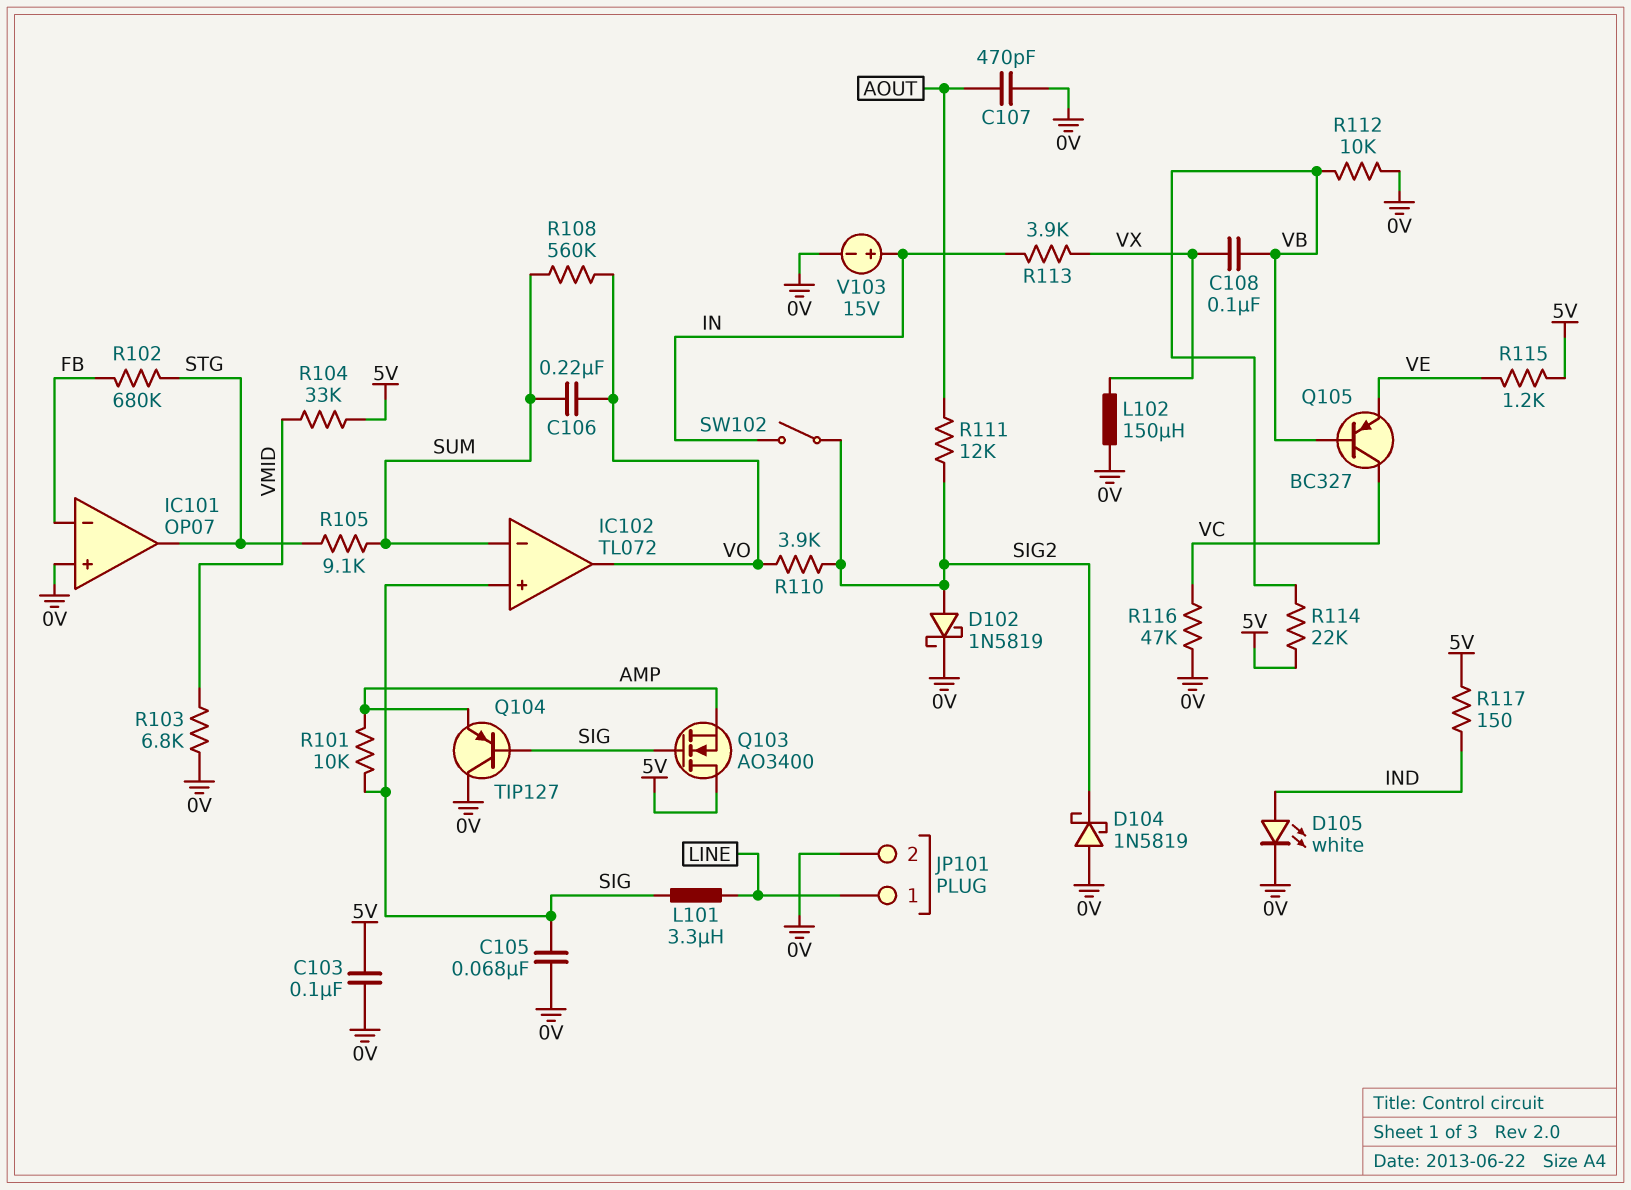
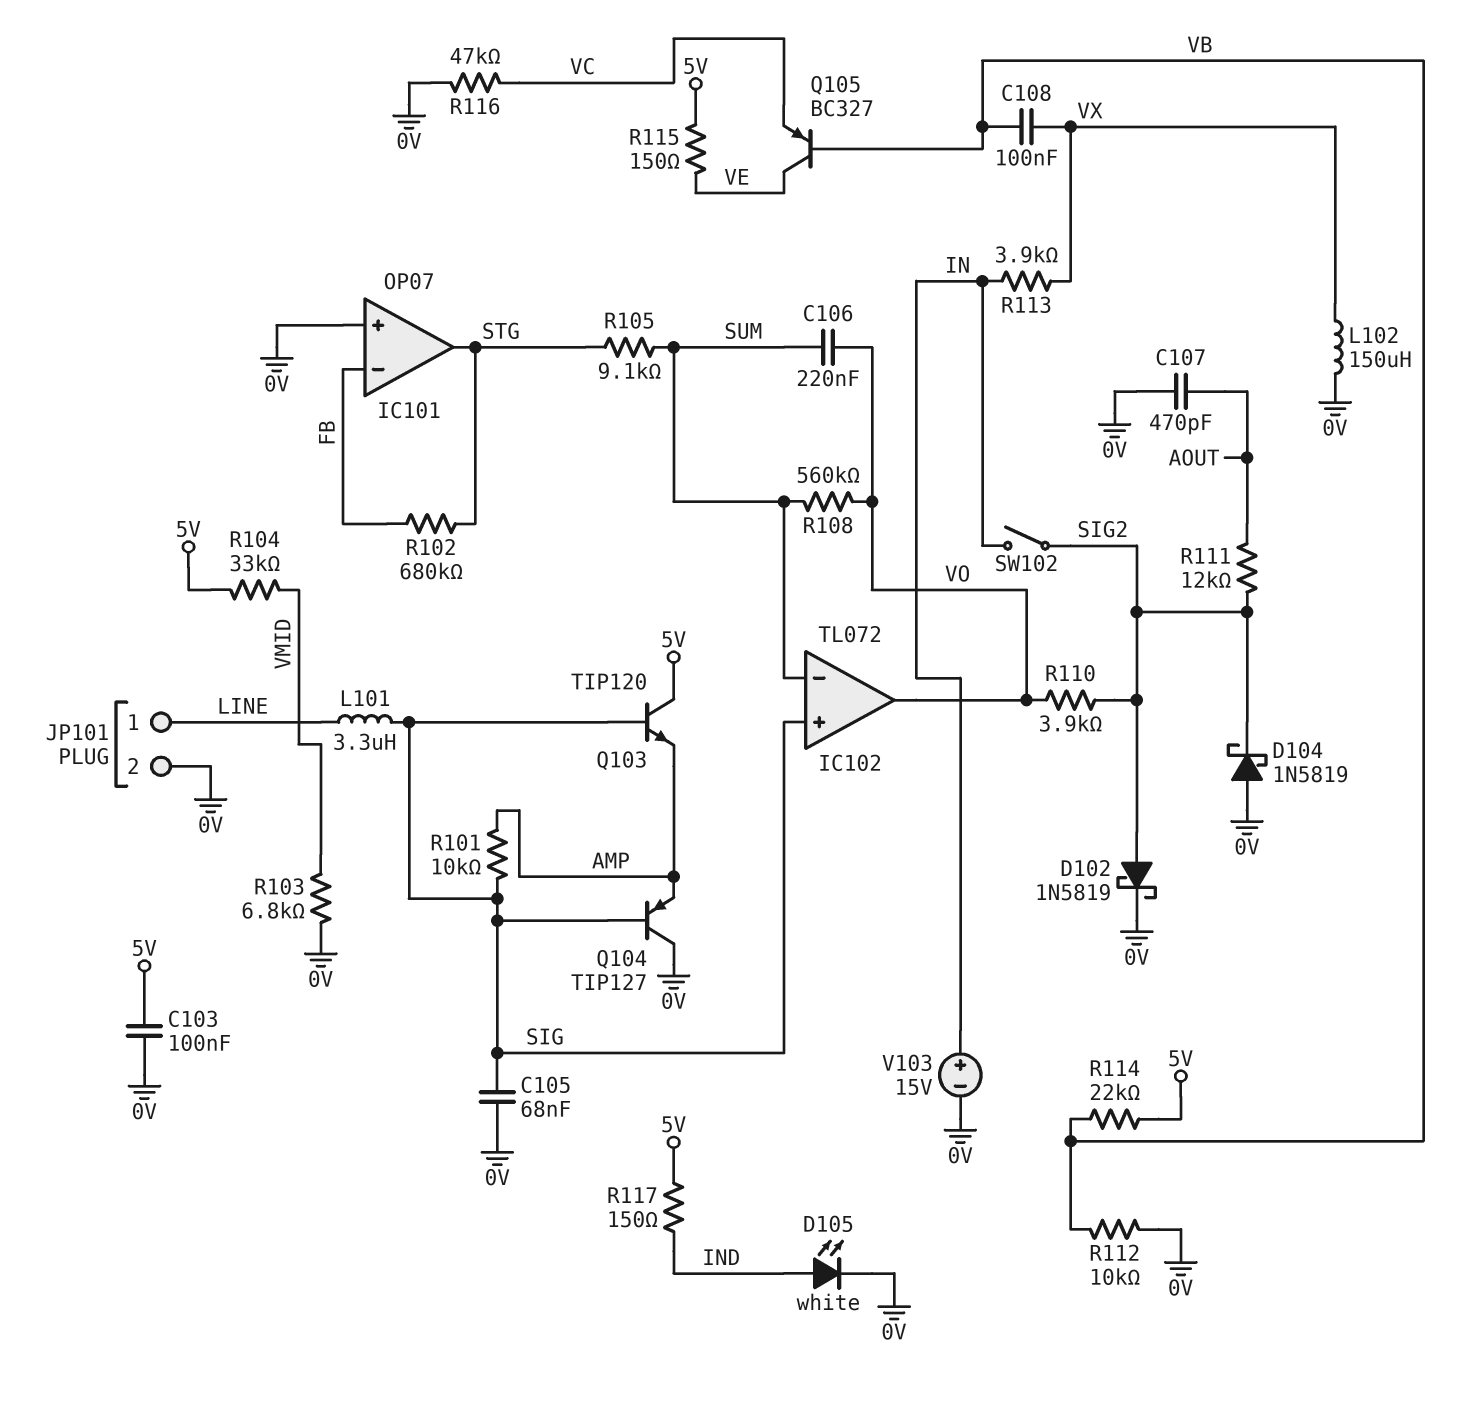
Q103: NMOS AO3400 (G SIG, D 5V, S AMP) -> NPN TIP120 (B SIG, C 5V, E AMP)
Q105: PNP BC327 (B VB, C VC, E VE) -> PNP BC327 (B VB, C VE, E VC)
R115: 1.2k (5V, VE) -> 150 (5V, VE)

